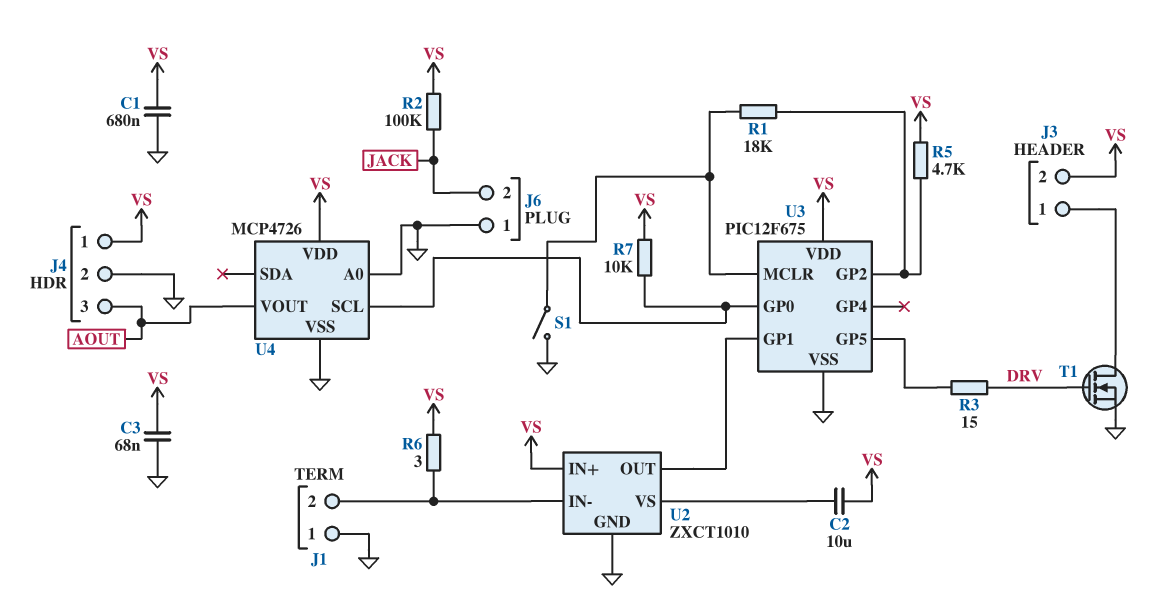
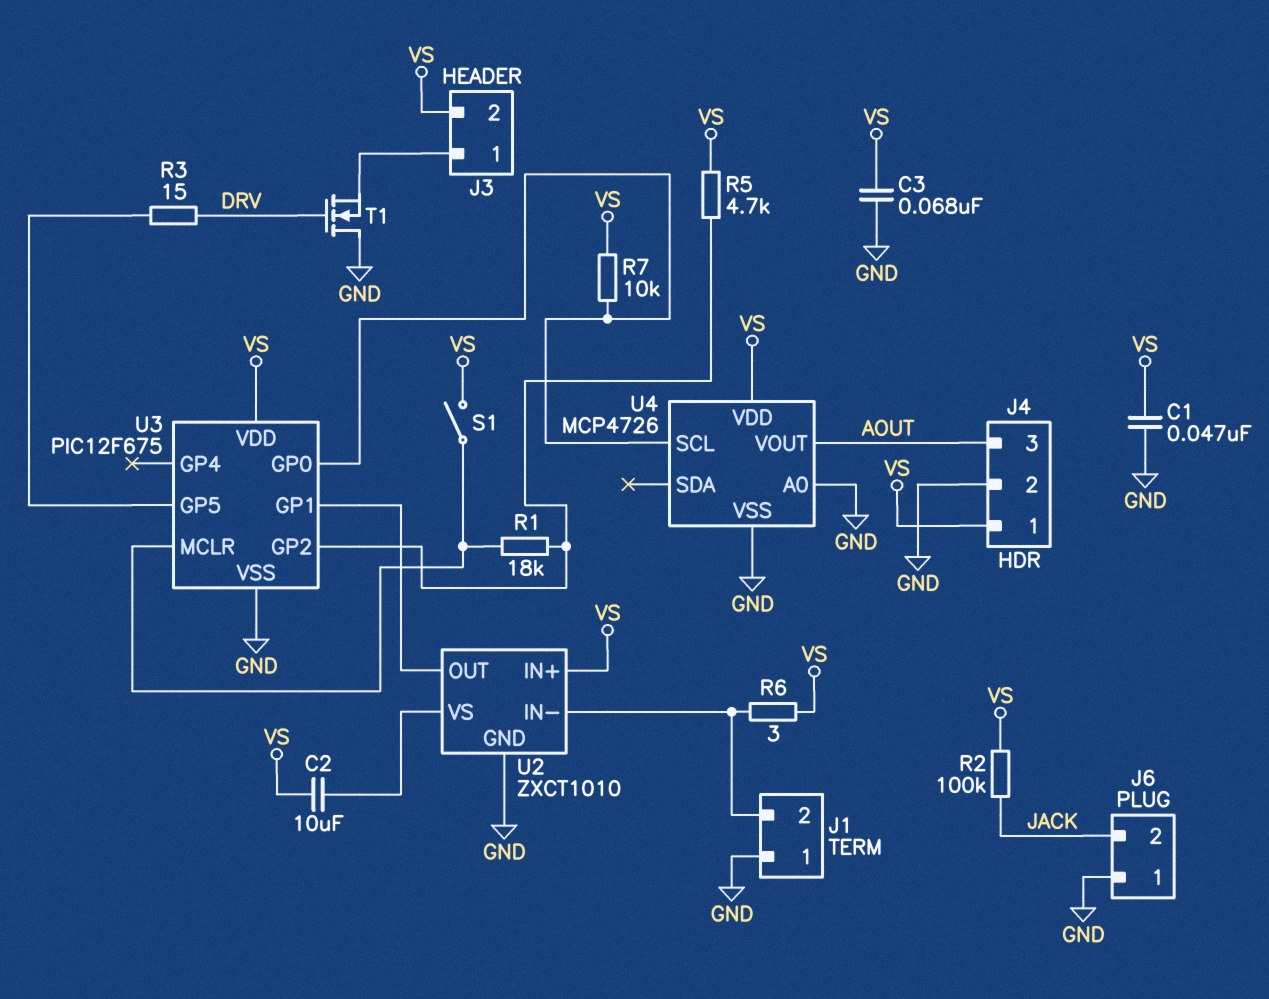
C1: 680nF (GND, VS) -> 47nF (GND, VS)
S1: switch (GND, U3/MCLR) -> switch (U3/MCLR, VS)
T1: NMOS (G DRV, D J3/1, S GND) -> NMOS (G DRV, D GND, S J3/1)

